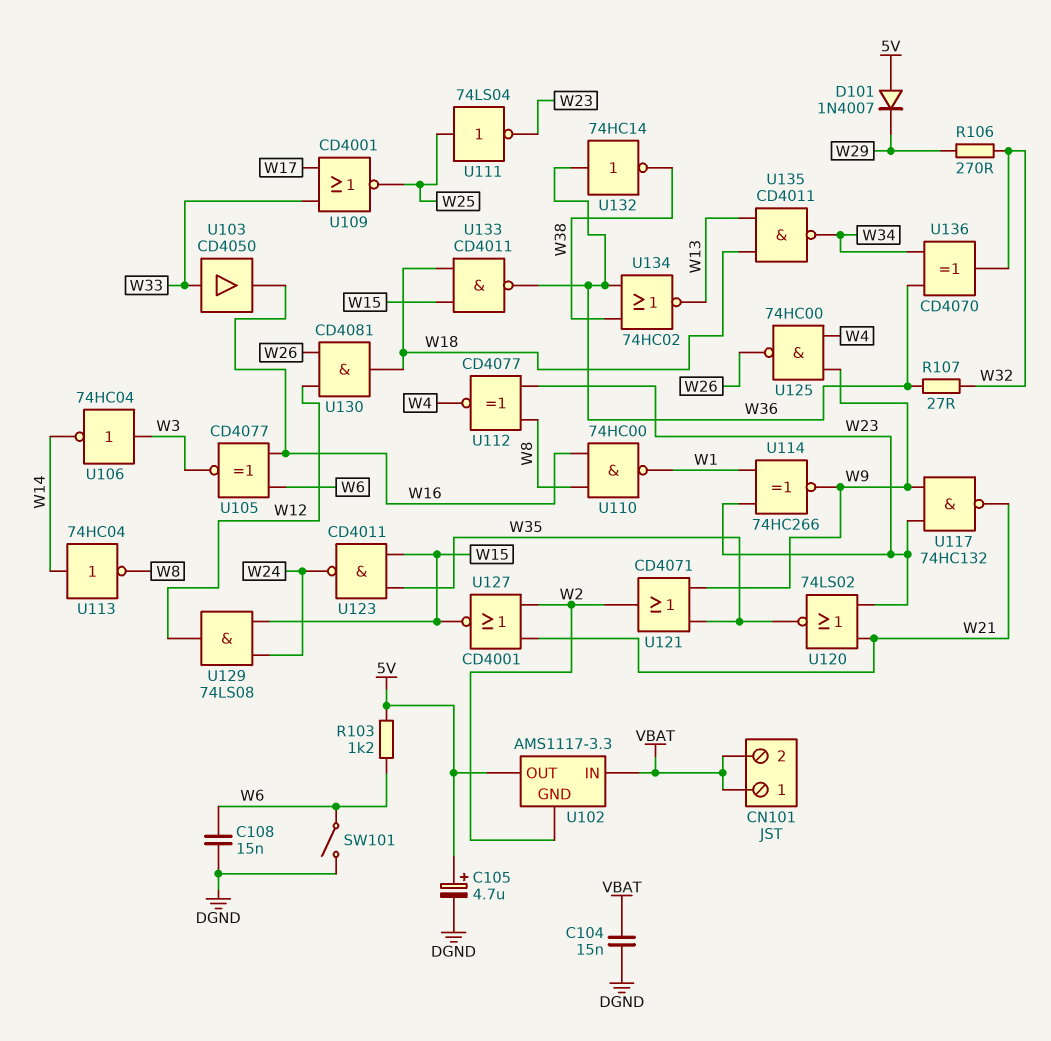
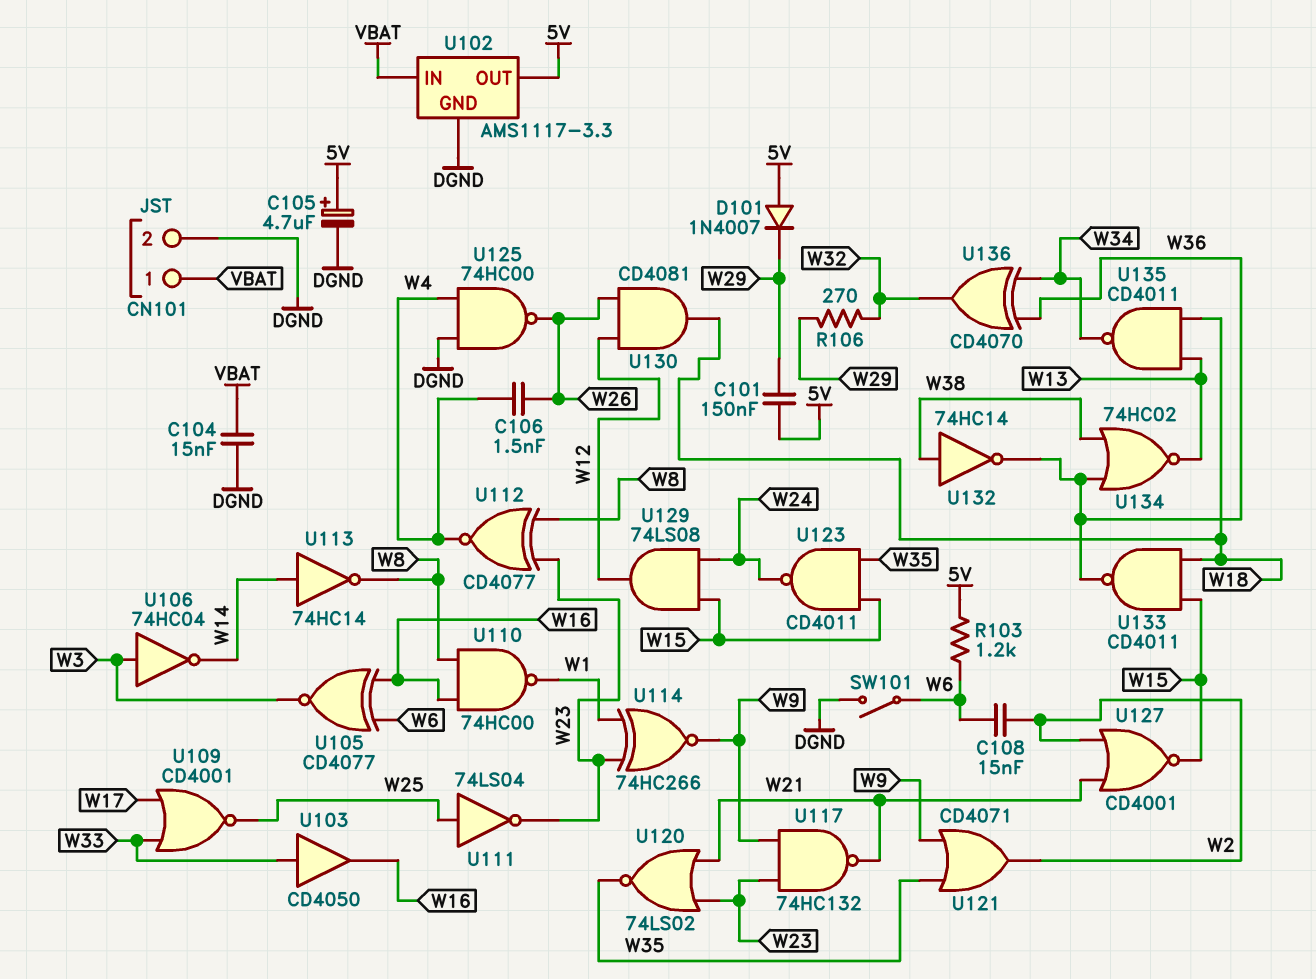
C101: none -> 150nF (5V, W29)
C106: none -> 1.5nF (W4, W26)
C108: 15nF (DGND, W6) -> 15nF (W2, W6)
CN101 pin 2: VBAT -> DGND
R107: 27 (W32, W36) -> none
U102 pin GND: W2 -> DGND
U113: NOT 74HC04 (in W14, out W8) -> NOT 74HC14 (in W14, out W8)
U125: NAND 74HC00 (in W4, in W9, out W26) -> NAND 74HC00 (in DGND, in W4, out W26)
U132: NOT 74HC14 (in W36, out W38) -> NOT 74HC14 (in W38, out W36)

